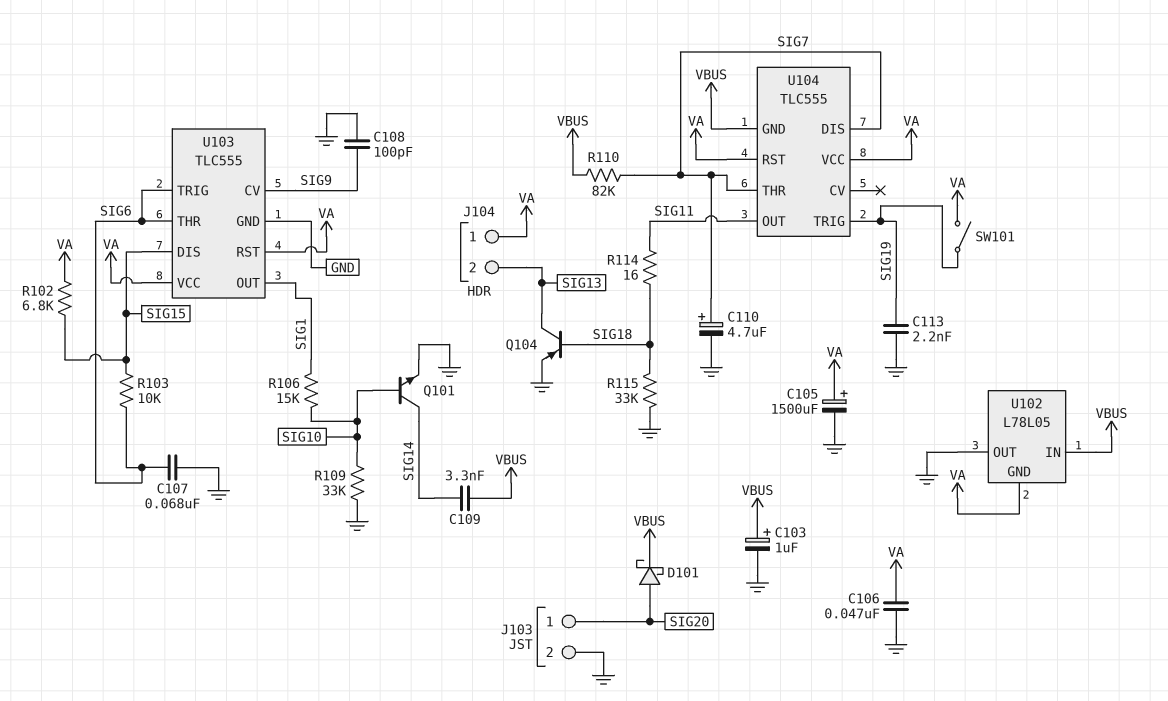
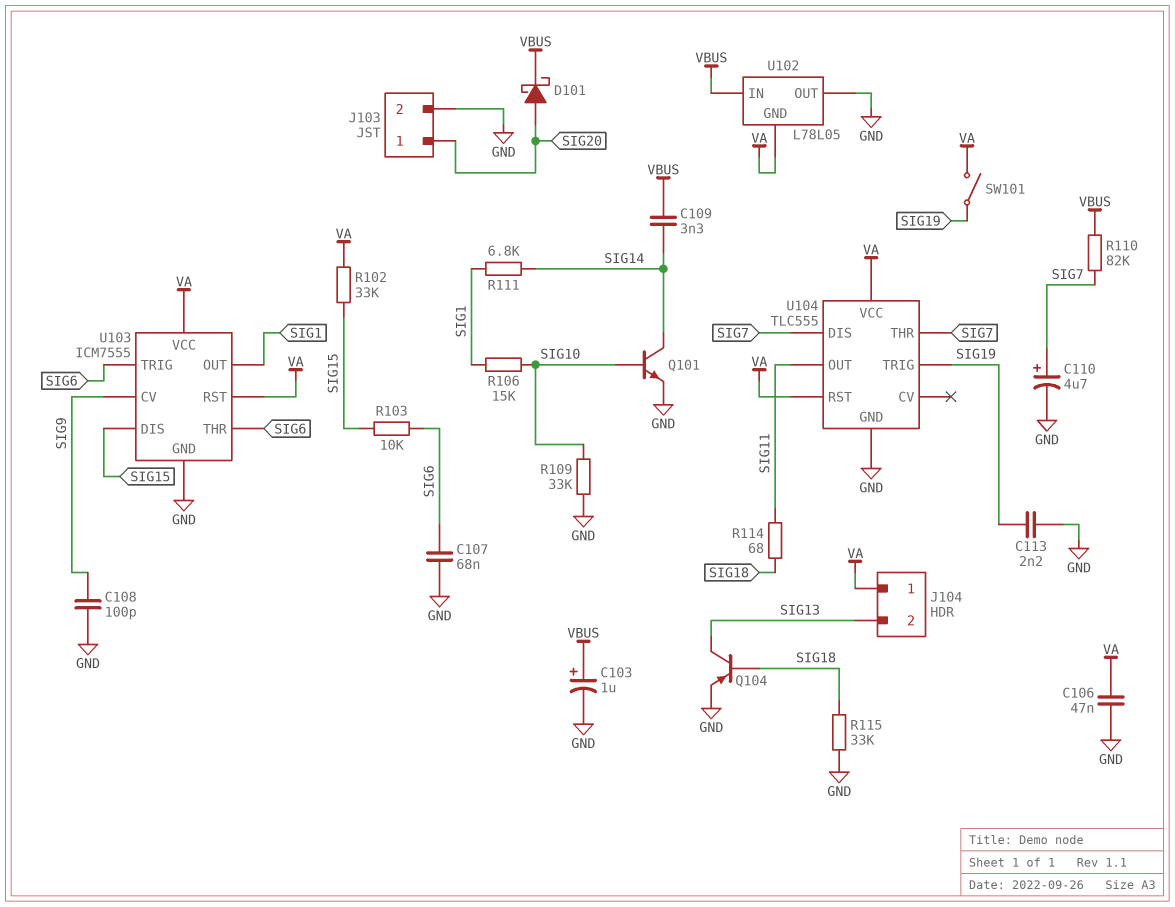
C105: 1500uF (plus VA, minus GND) -> none
R102: 6.8k (SIG15, VA) -> 33k (SIG15, VA)
R111: none -> 6.8k (SIG1, SIG14)
R114: 16 (SIG11, SIG18) -> 68 (SIG11, SIG18)
U103: TLC555 -> ICM7555
U104 pin GND: VBUS -> GND

